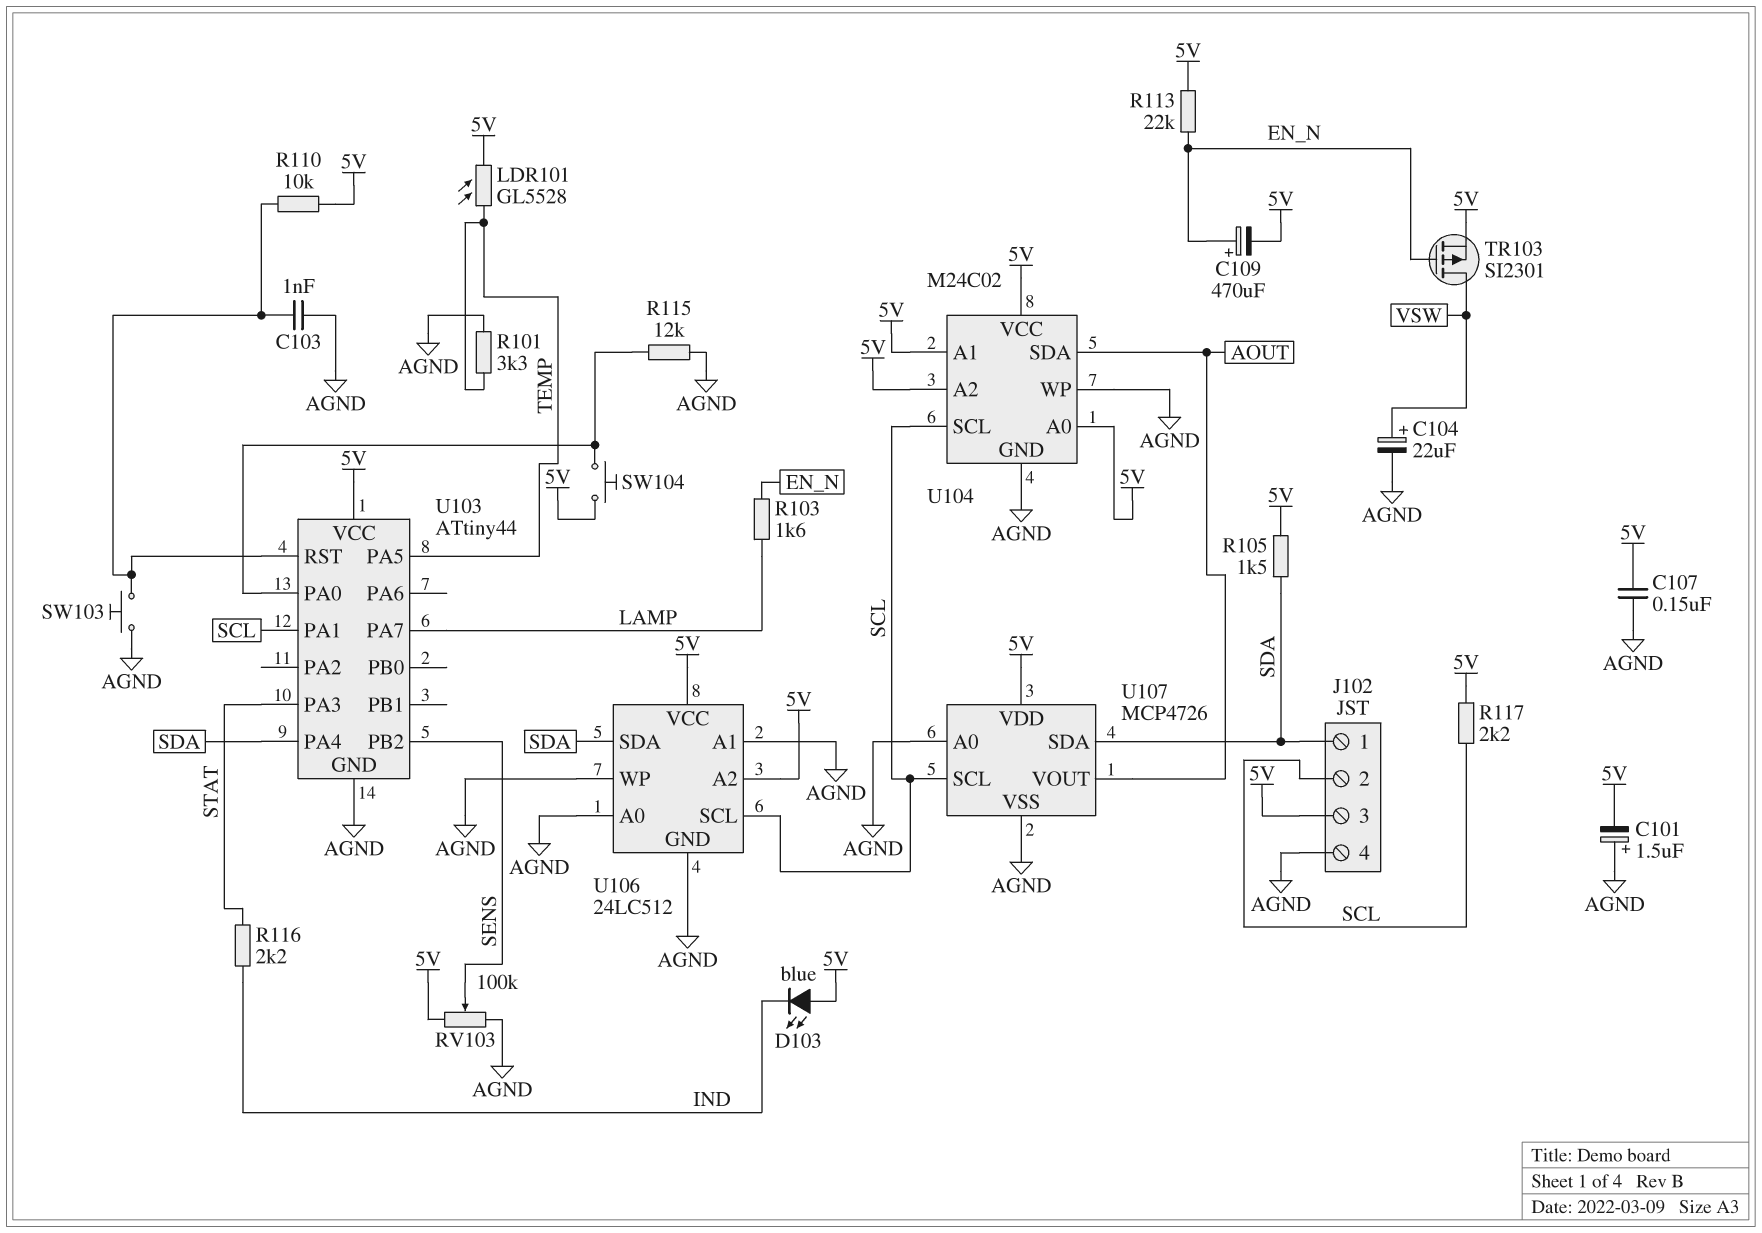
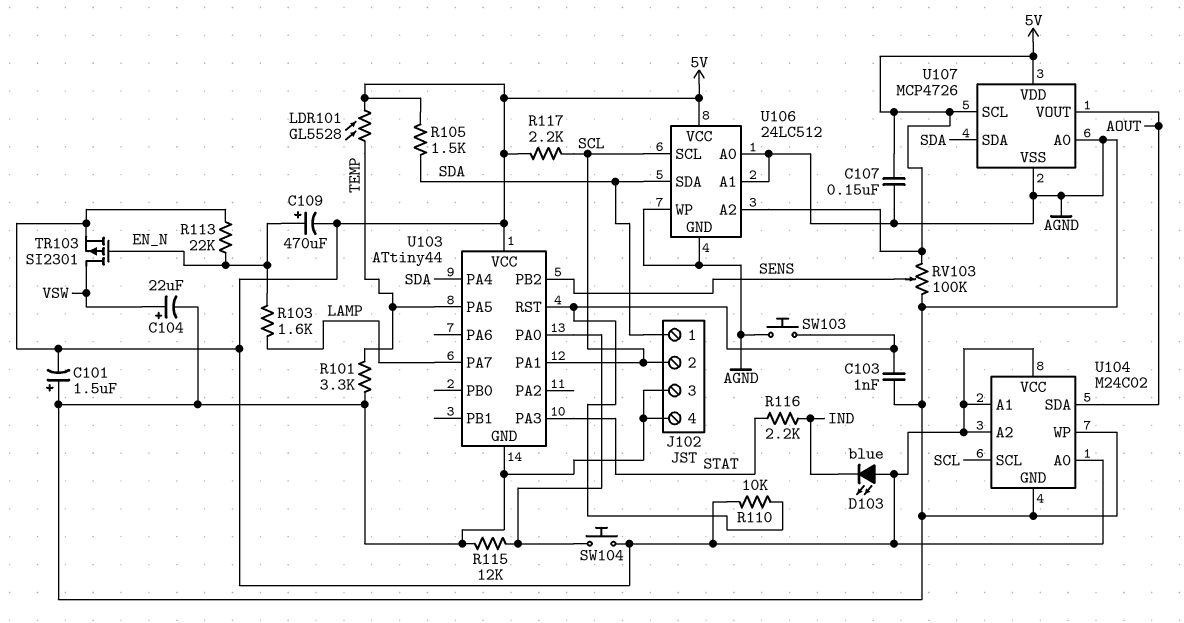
J102 pin 3: 5V -> AGND
U107 pin SCL: SCL -> 5V

